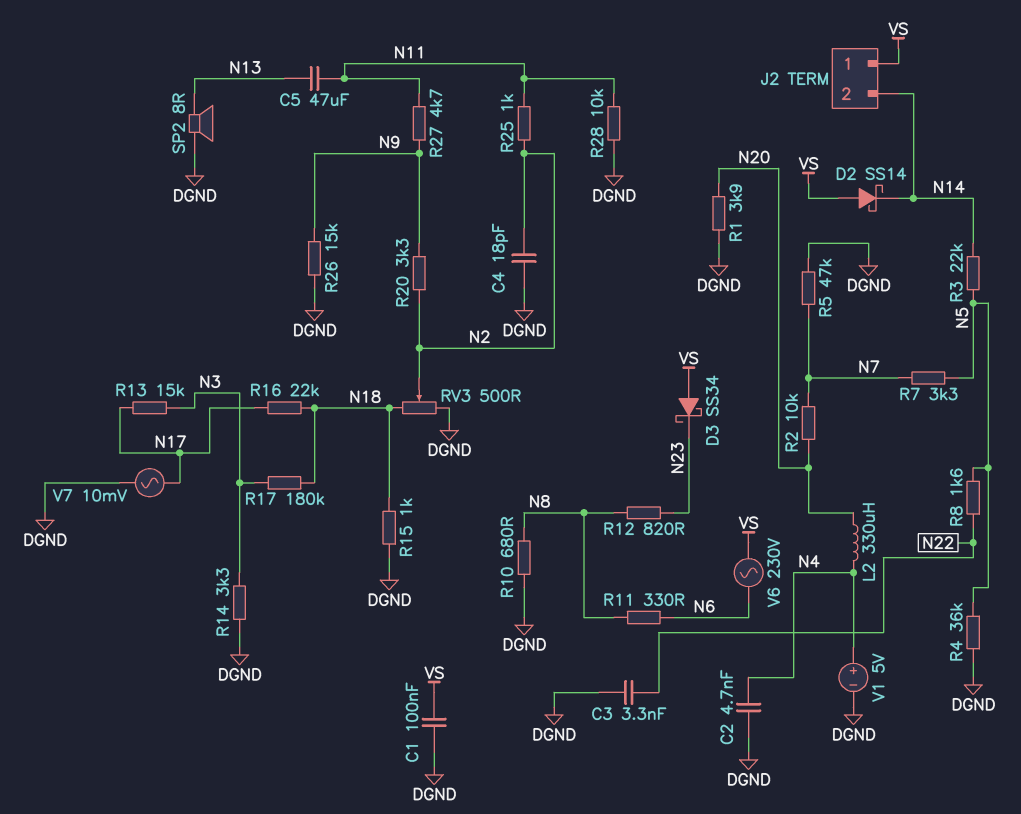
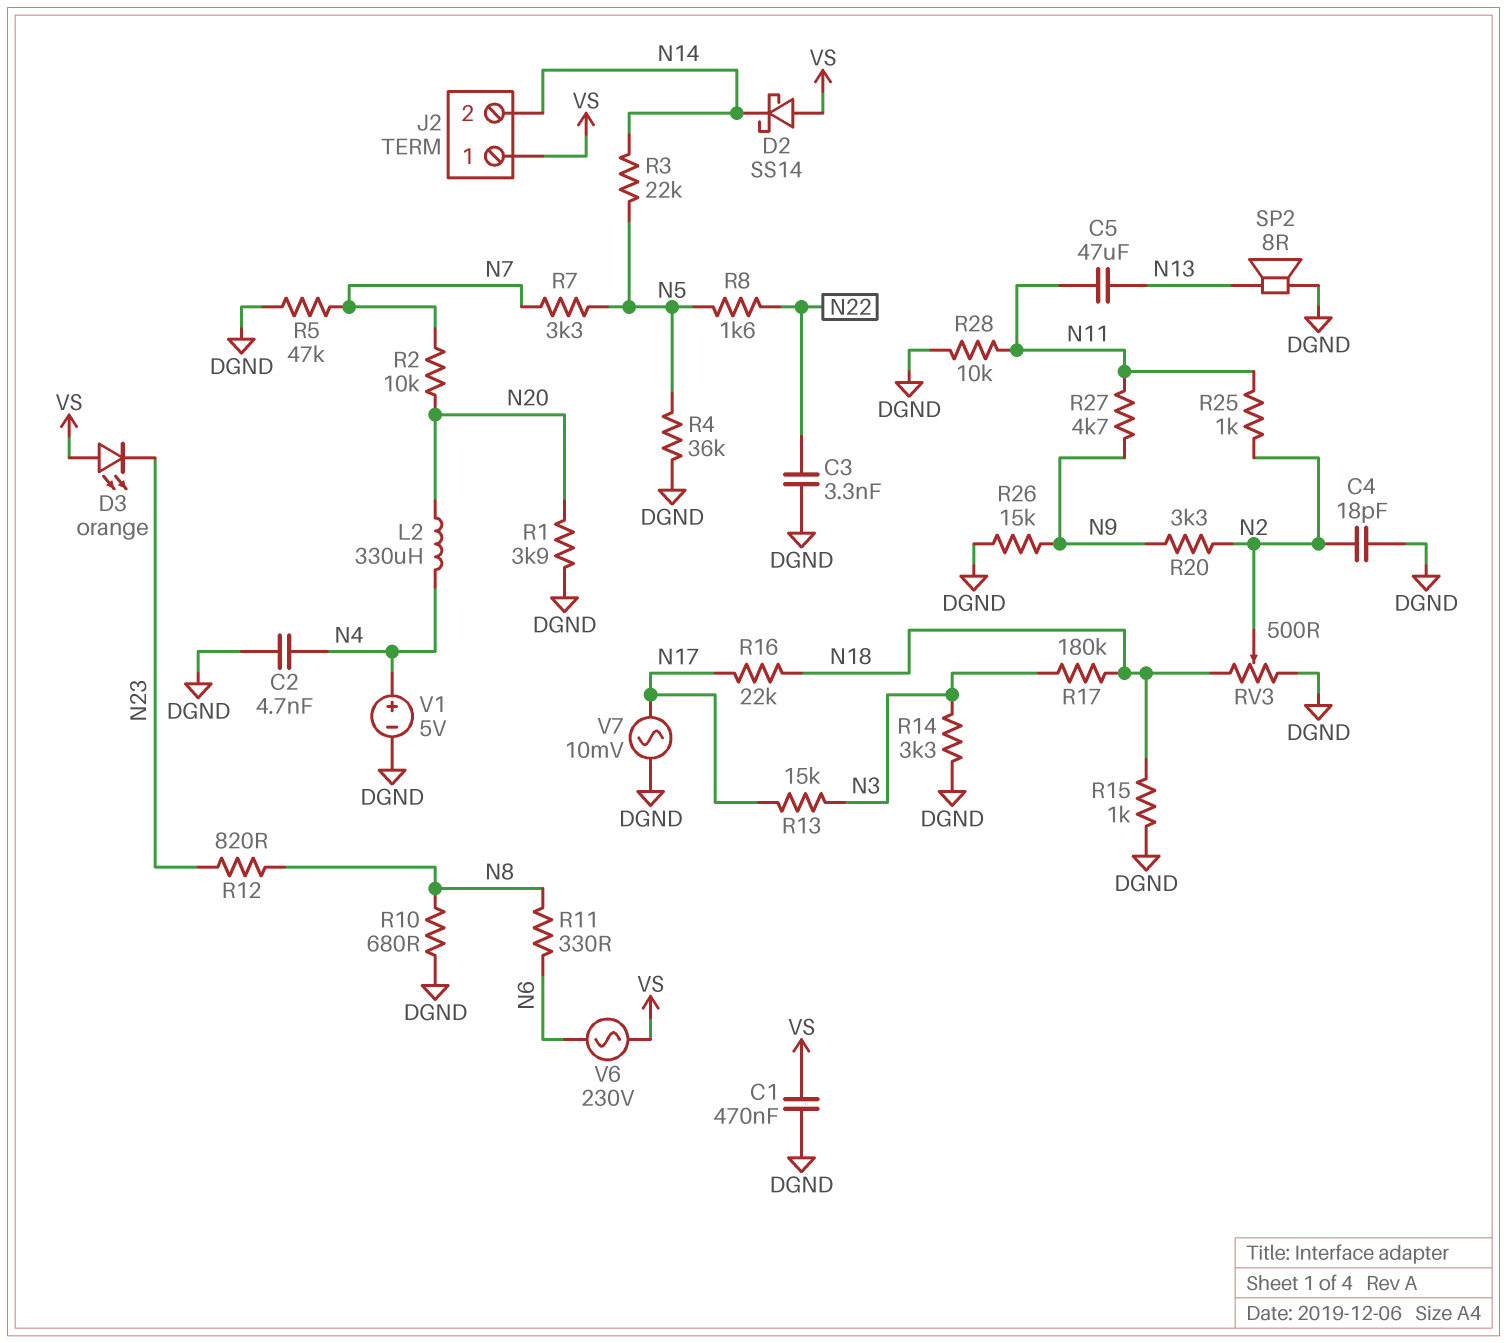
C1: 100nF (DGND, VS) -> 470nF (DGND, VS)
D3: schottky SS34 (A VS, K N23) -> LED orange (A VS, K N23)

